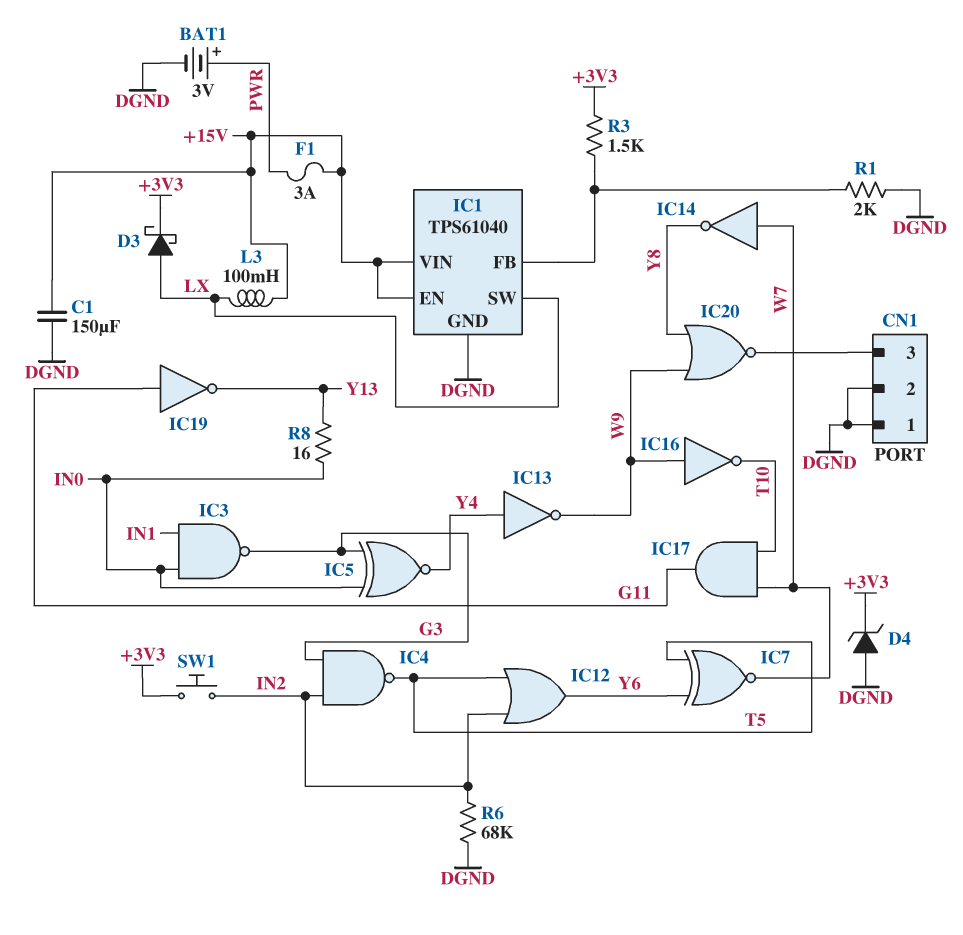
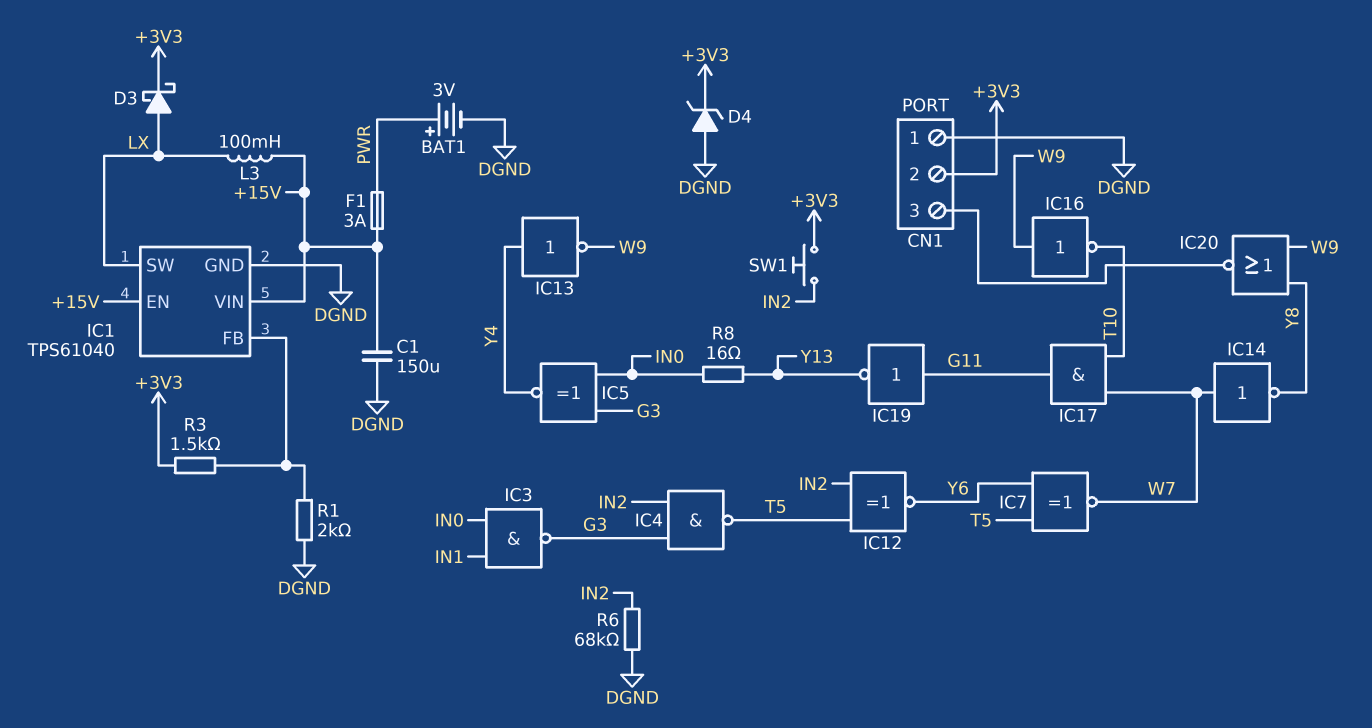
CN1 pin 2: DGND -> +3V3
IC12: OR (in IN2, in T5, out Y6) -> XNOR (in IN2, in T5, out Y6)

